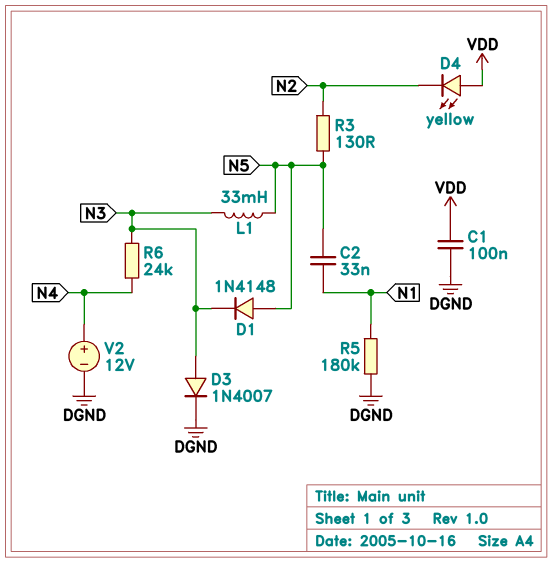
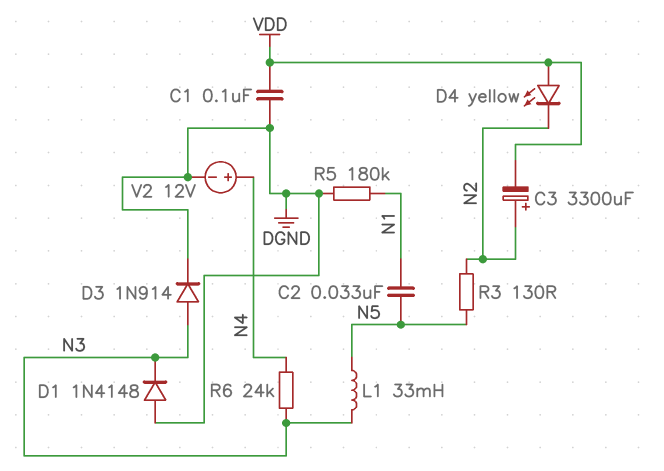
C3: none -> 3300uF (plus N2, minus VDD)
D1: diode 1N4148 (A N5, K N3) -> diode 1N4148 (A DGND, K N3)
D3: diode 1N4007 (A N3, K DGND) -> diode 1N914 (A N3, K DGND)

